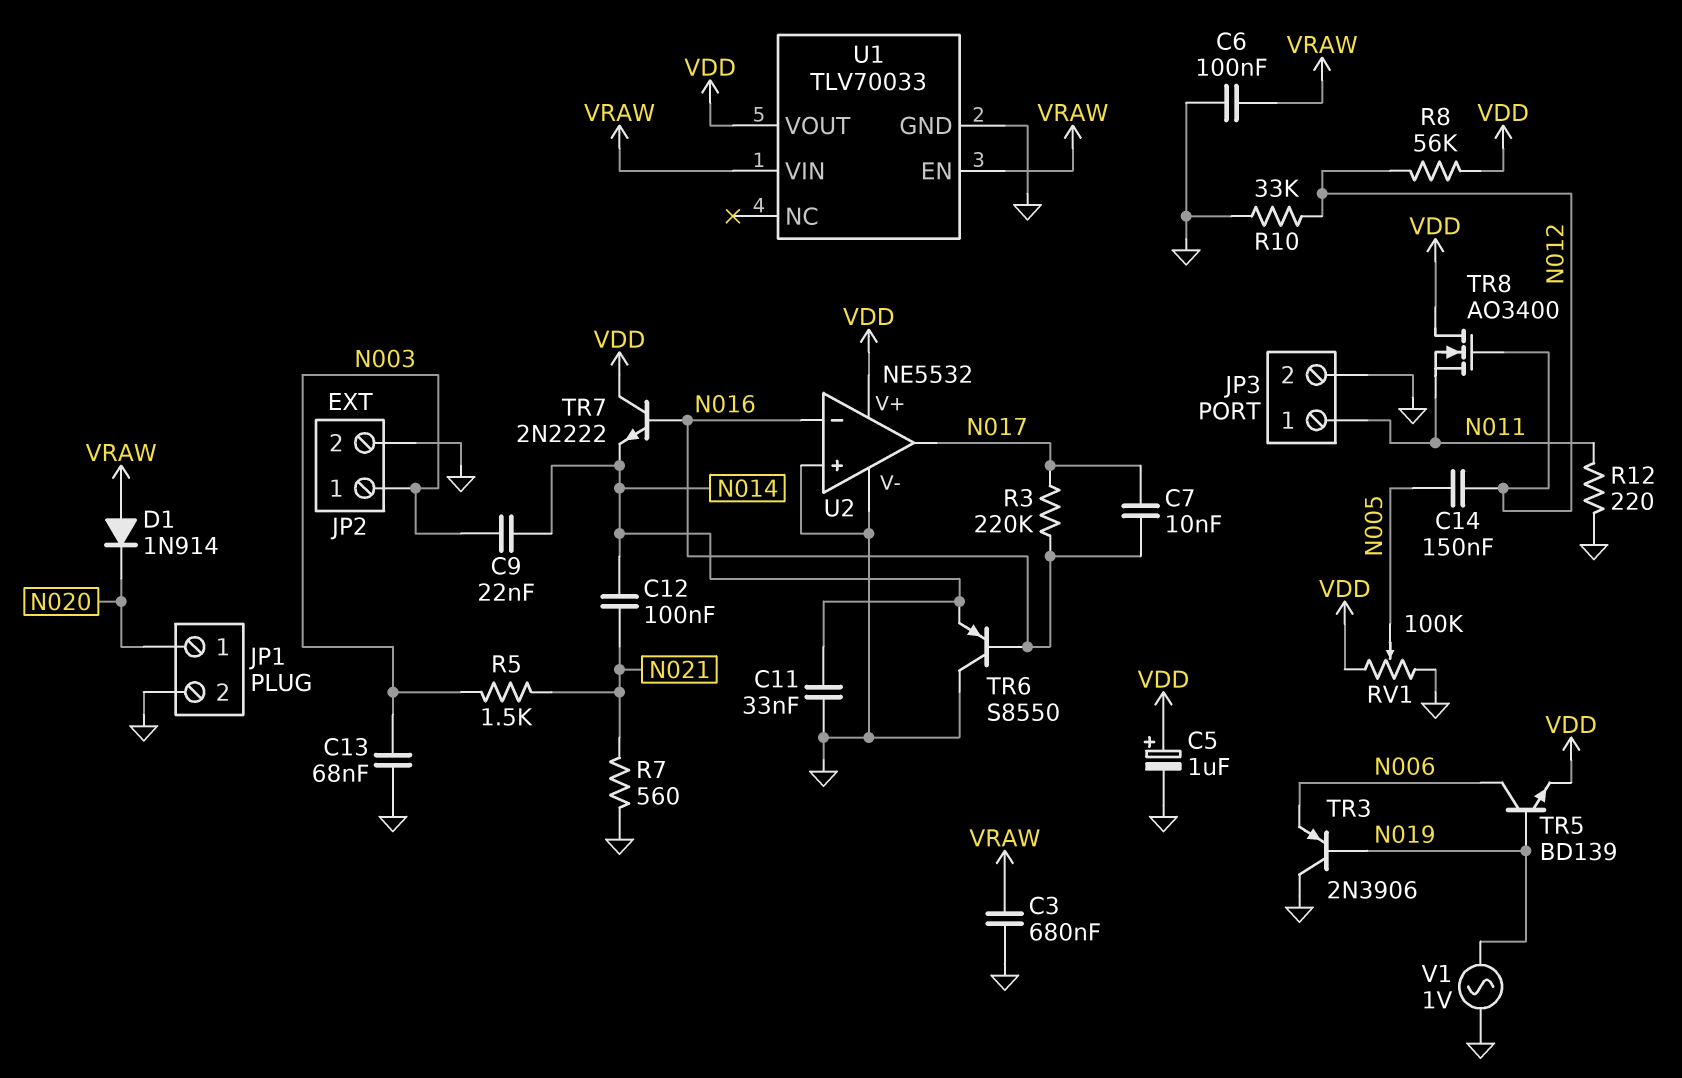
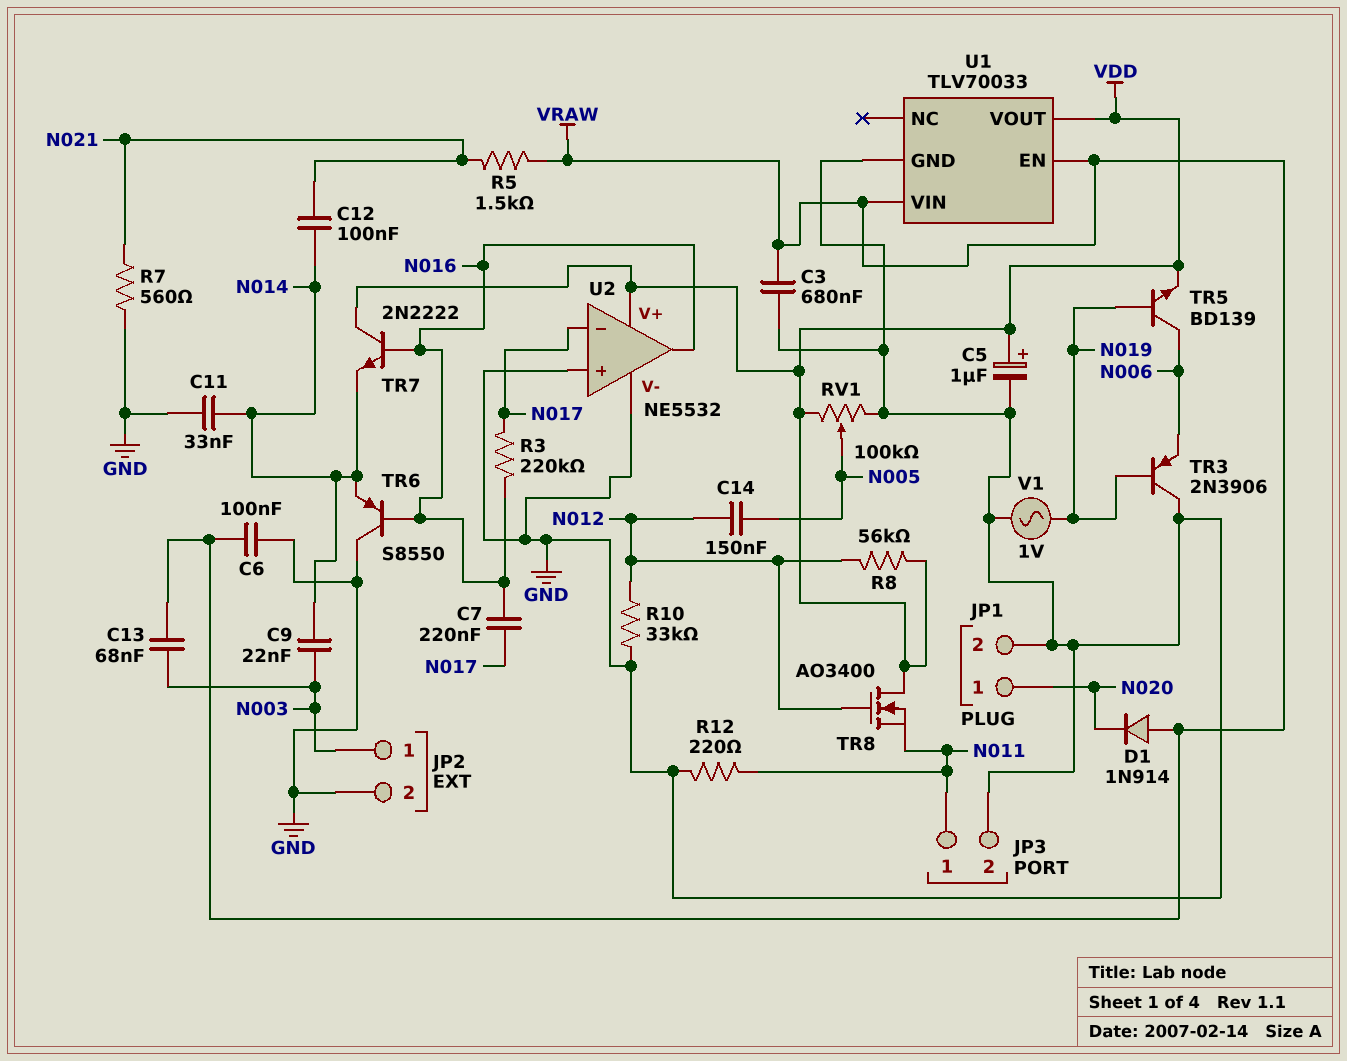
C7: 10nF (N016, N017) -> 220nF (N016, N017)
C13: 68nF (GND, N003) -> 68nF (N003, VRAW)
R5: 1.5k (N003, N021) -> 1.5k (N021, VRAW)
U2 pin in-: N016 -> N017
U2 pin out: N017 -> N016

